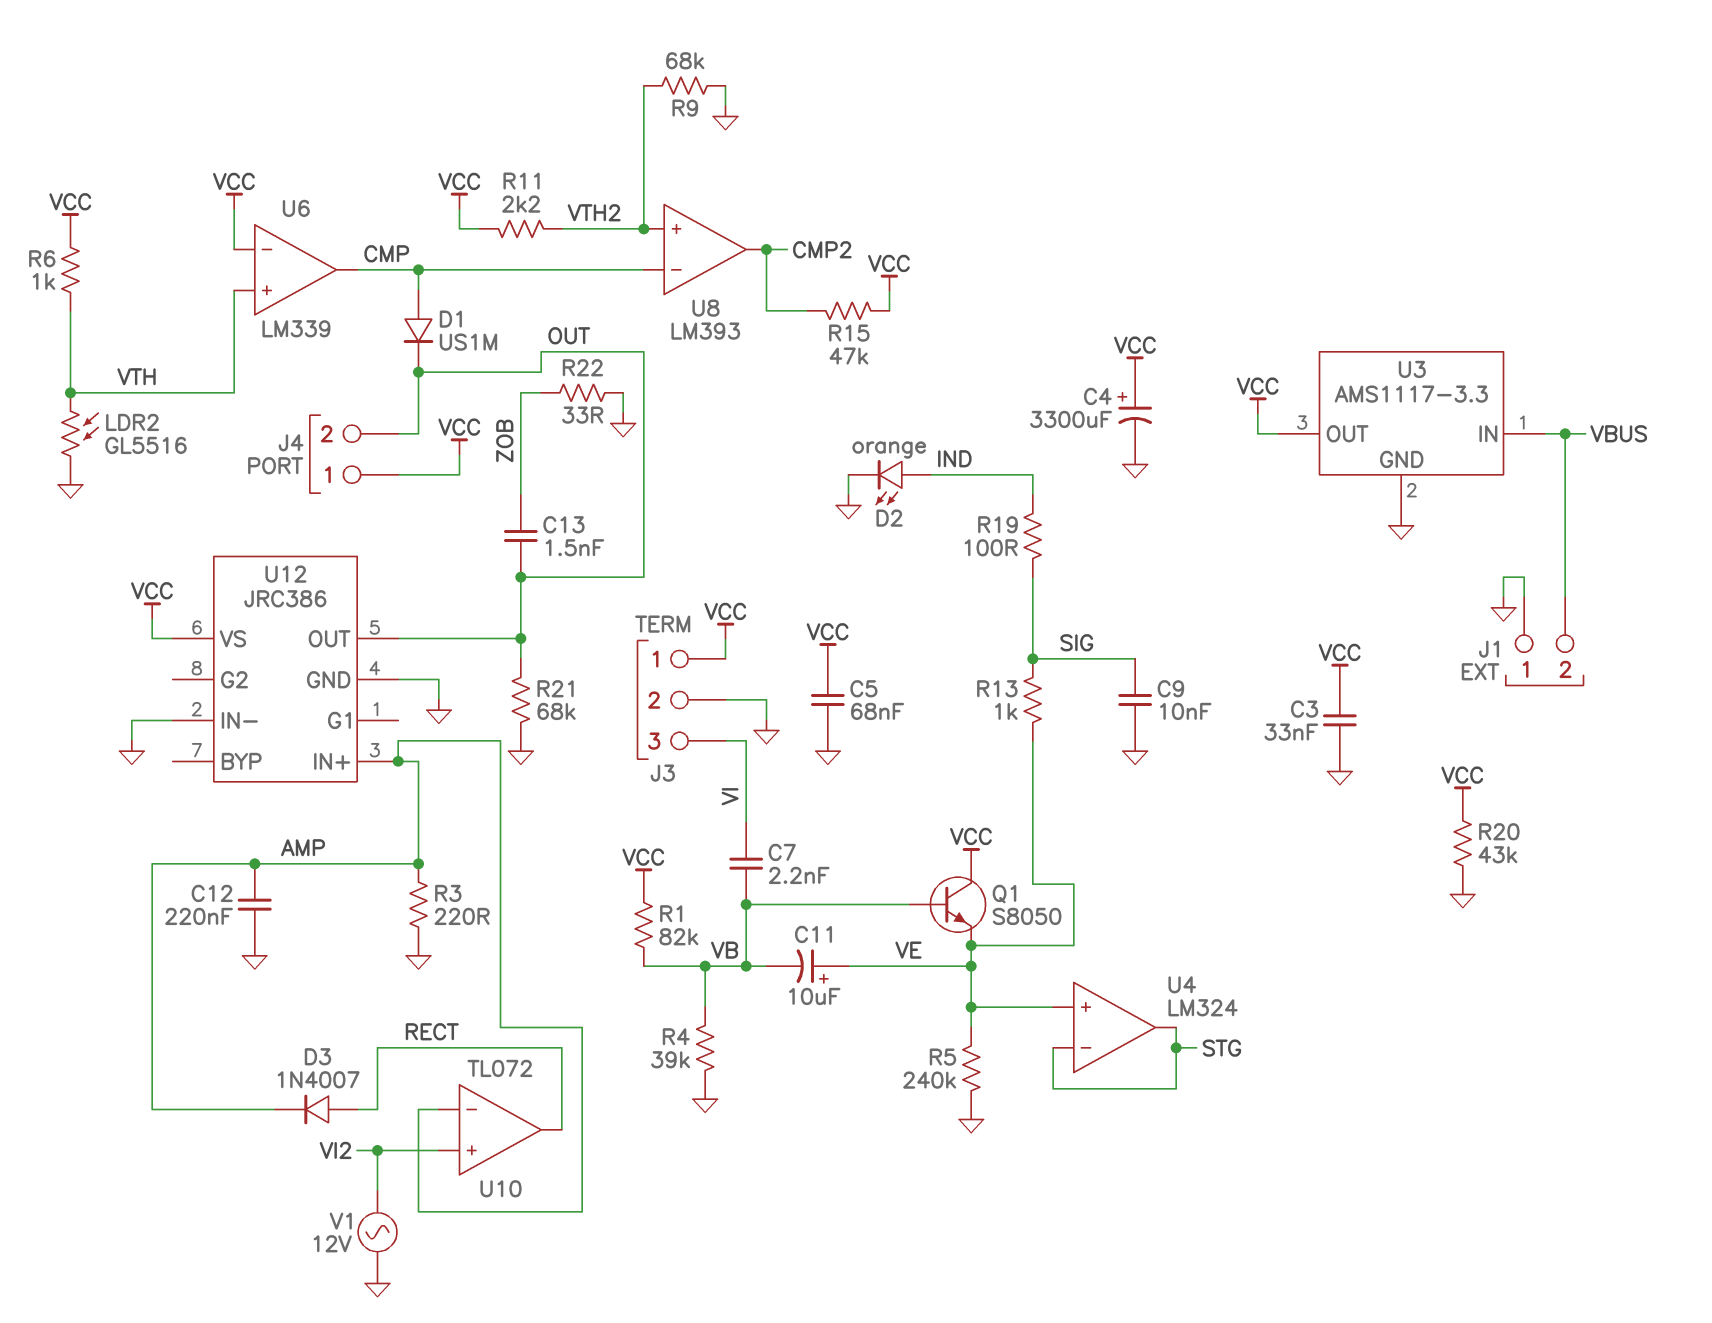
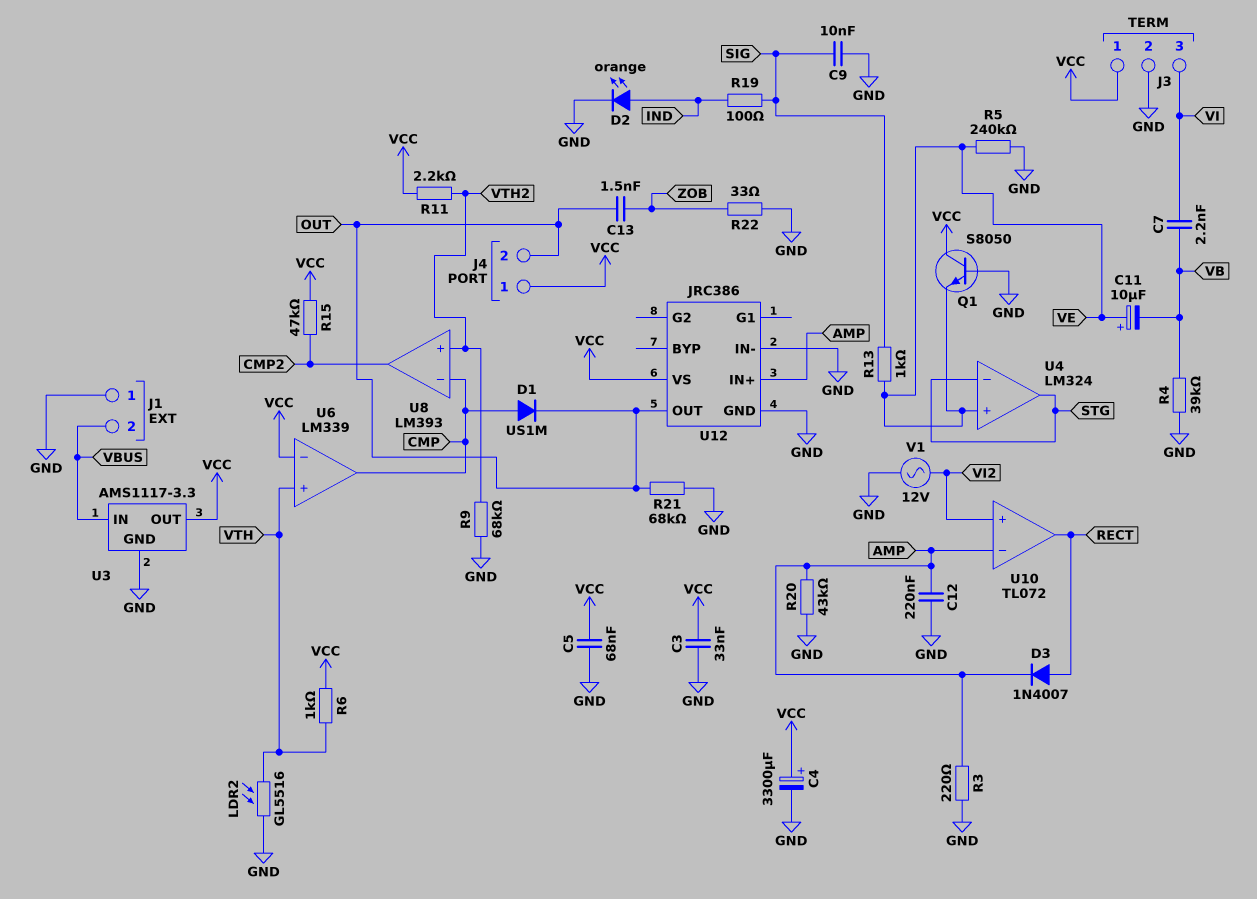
Q1: NPN S8050 (B VB, C VCC, E VE) -> NPN S8050 (B GND, C VCC, E VE)
R1: 82k (VB, VCC) -> none
R20: 43k (GND, VCC) -> 43k (AMP, GND)

